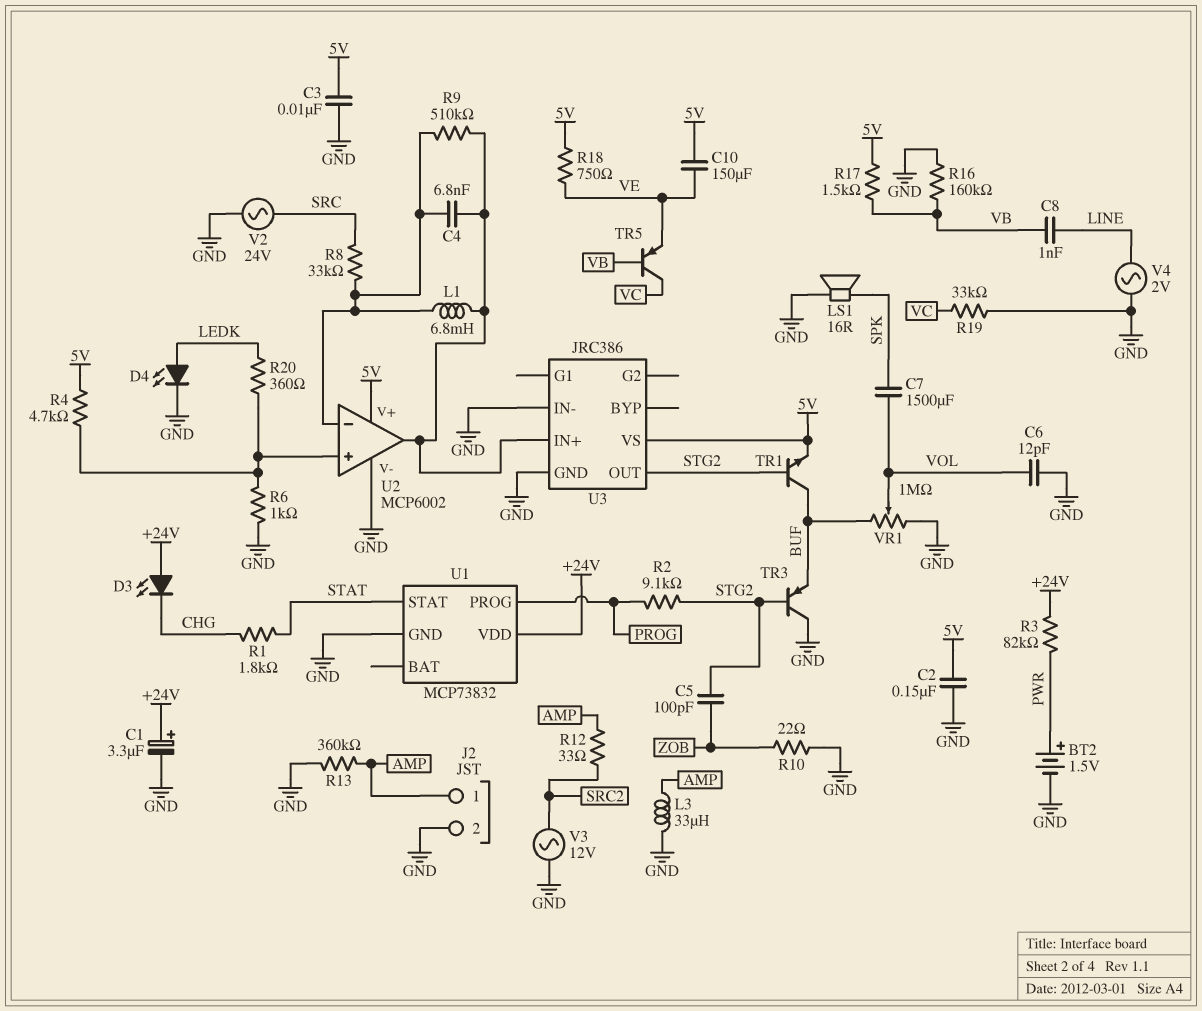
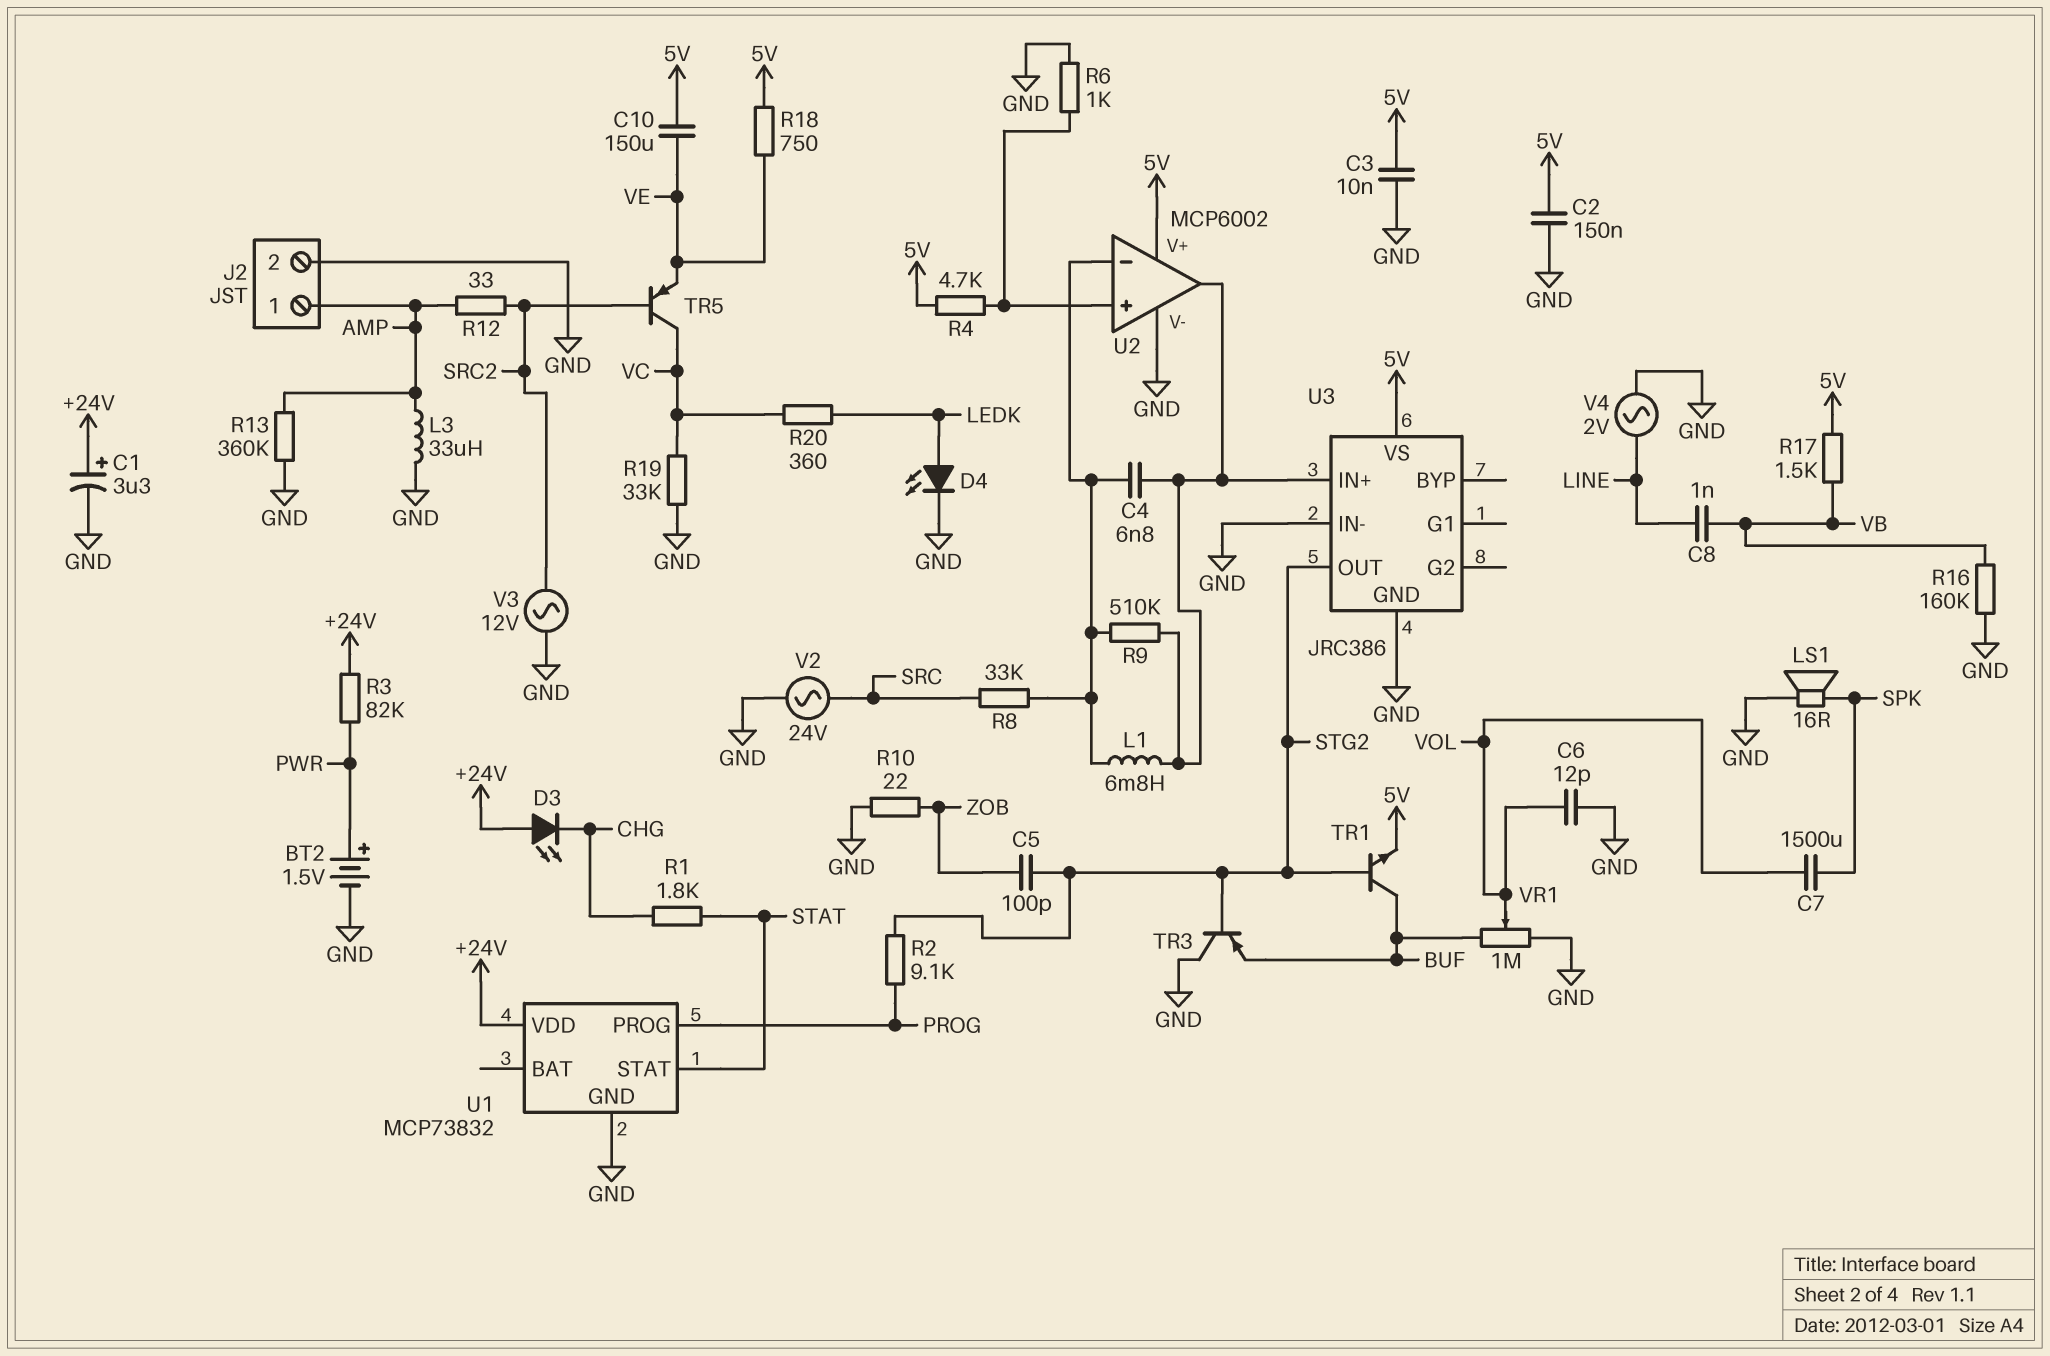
R20: 360 (LEDK, U2/in+) -> 360 (LEDK, VC)
TR5: PNP (B VB, C VC, E VE) -> PNP (B SRC2, C VC, E VE)

